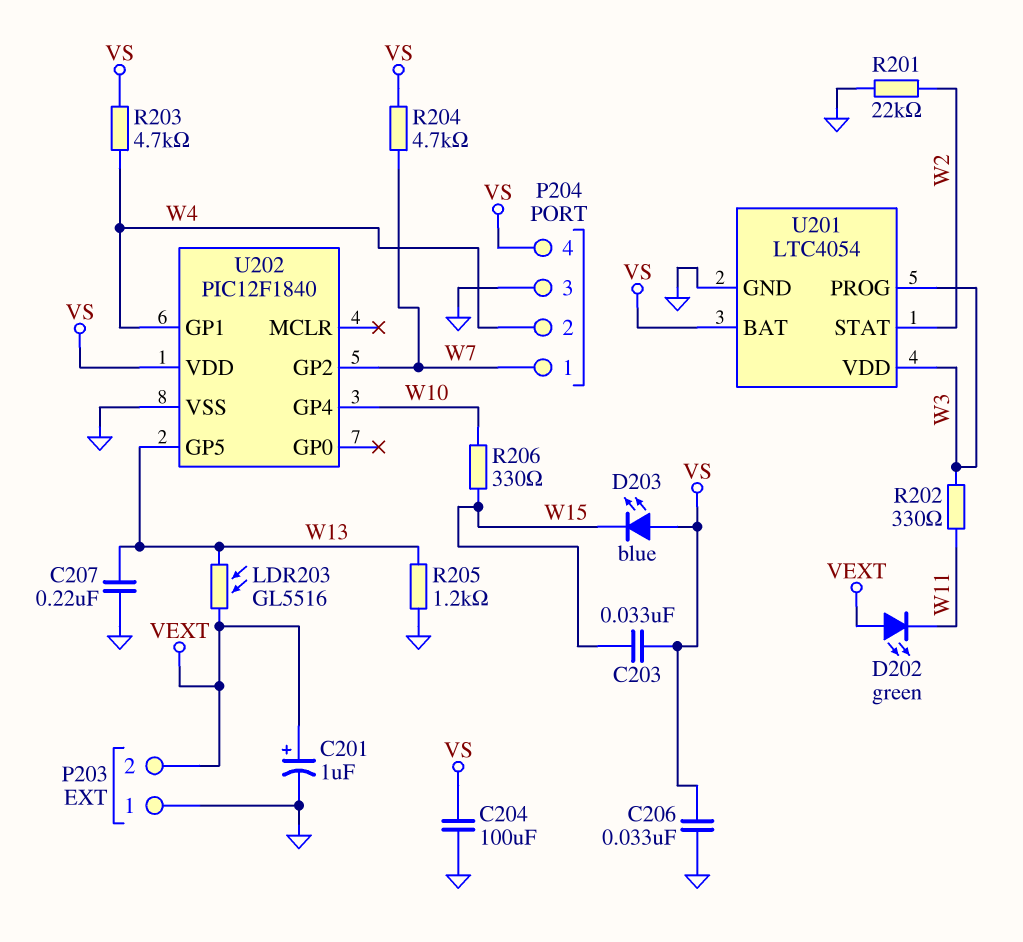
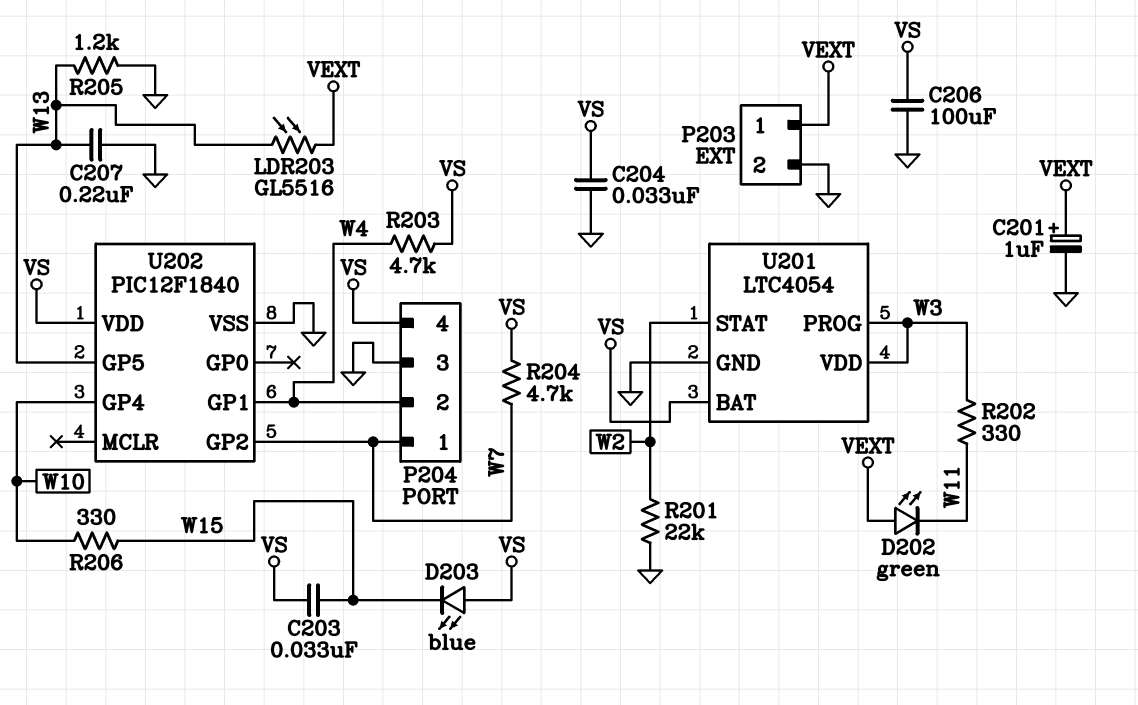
C204: 100uF (GND, VS) -> 33nF (GND, VS)
C206: 33nF (GND, VS) -> 100uF (GND, VS)
P203 pin 1: GND -> VEXT
P203 pin 2: VEXT -> GND

